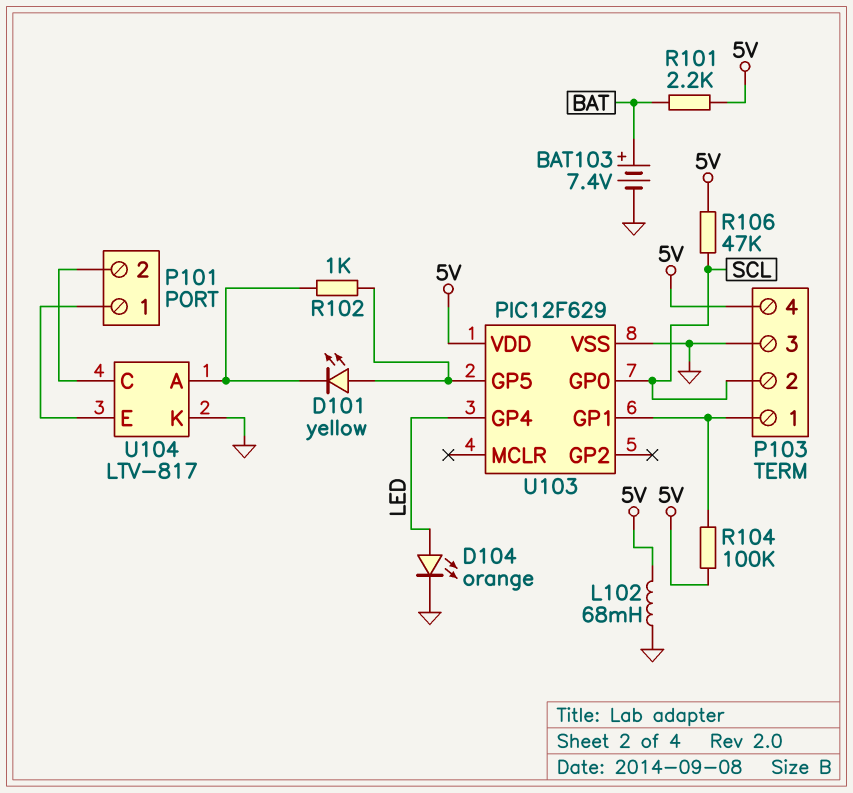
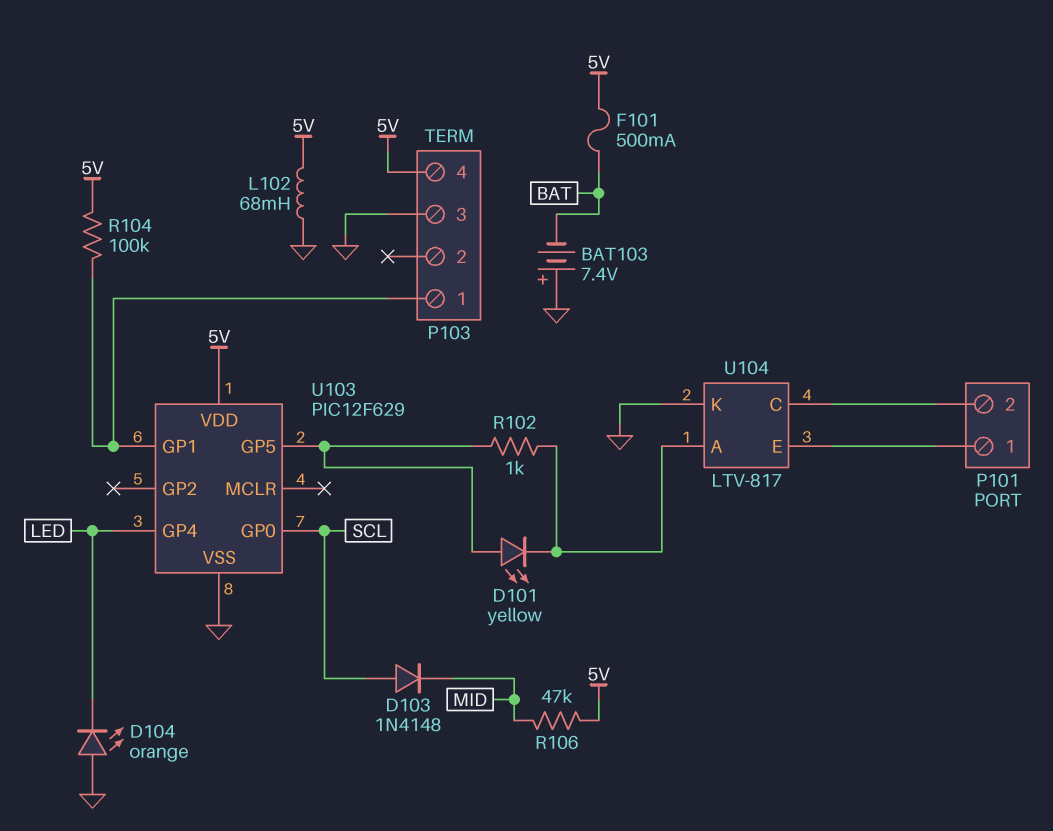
BAT103: 7.4V (plus BAT, minus GND) -> 7.4V (plus GND, minus BAT)
D103: none -> diode 1N4148 (A SCL, K MID)
D104: LED orange (A LED, K GND) -> LED orange (A GND, K LED)
F101: none -> 500mA (5V, BAT)
P103 pin 2: SCL -> none
R101: 2.2k (5V, BAT) -> none
R106: 47k (5V, SCL) -> 47k (5V, MID)

